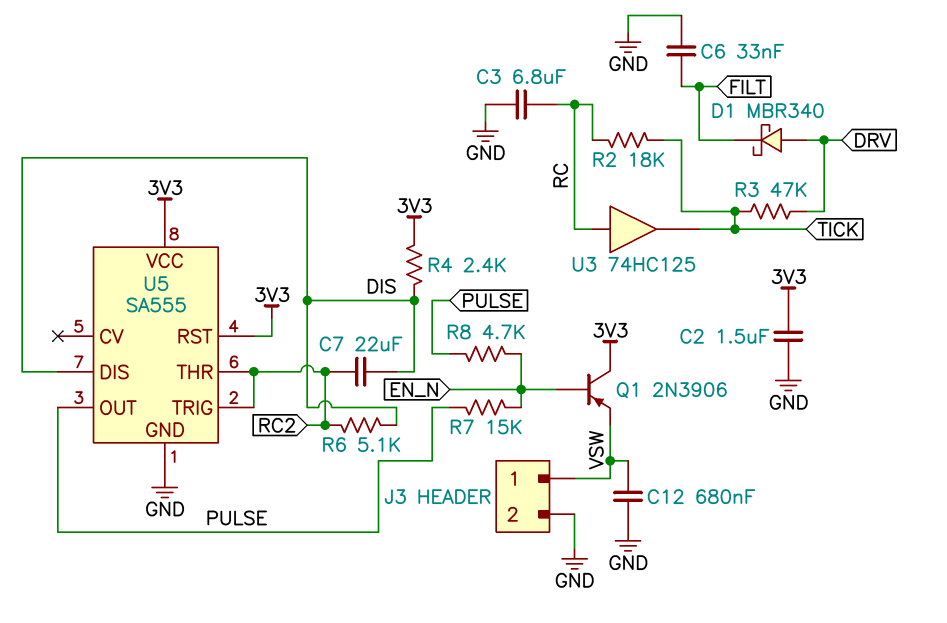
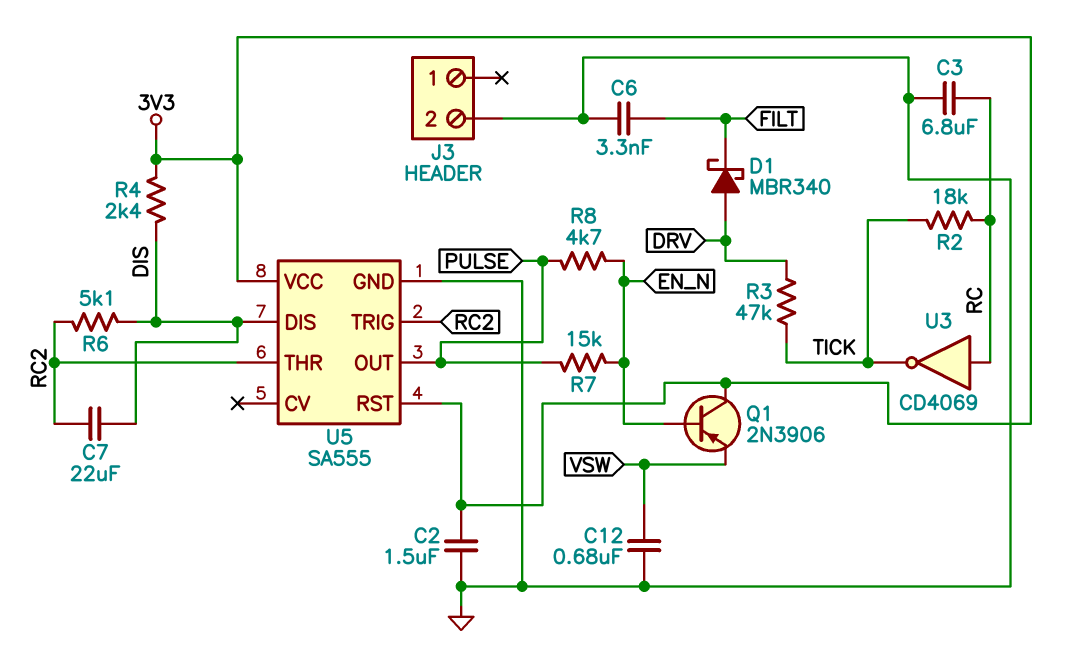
C6: 33nF (FILT, GND) -> 3.3nF (FILT, GND)
J3 pin 1: VSW -> none
U3: buffer 74HC125 (in RC, out TICK) -> NOT CD4069 (in RC, out TICK)

